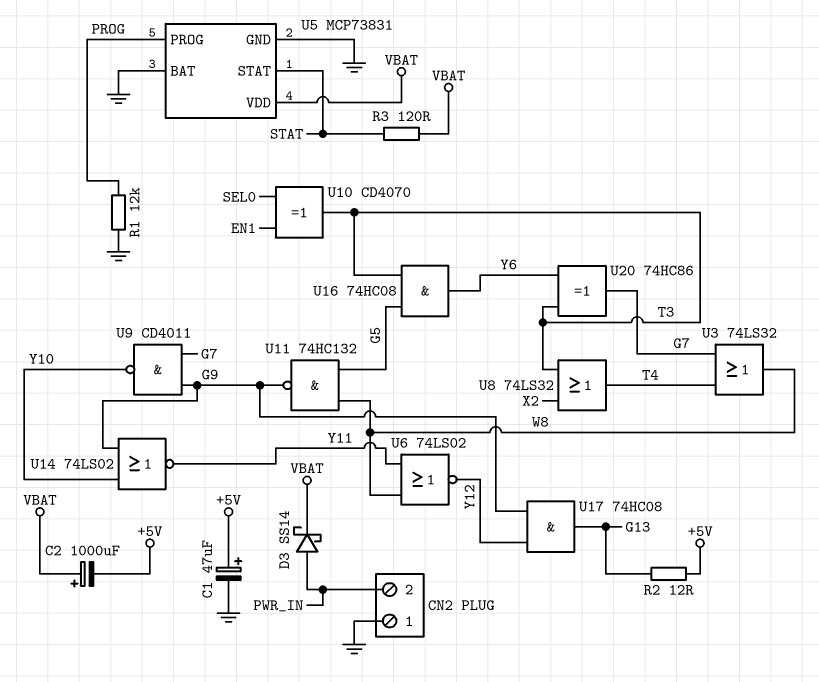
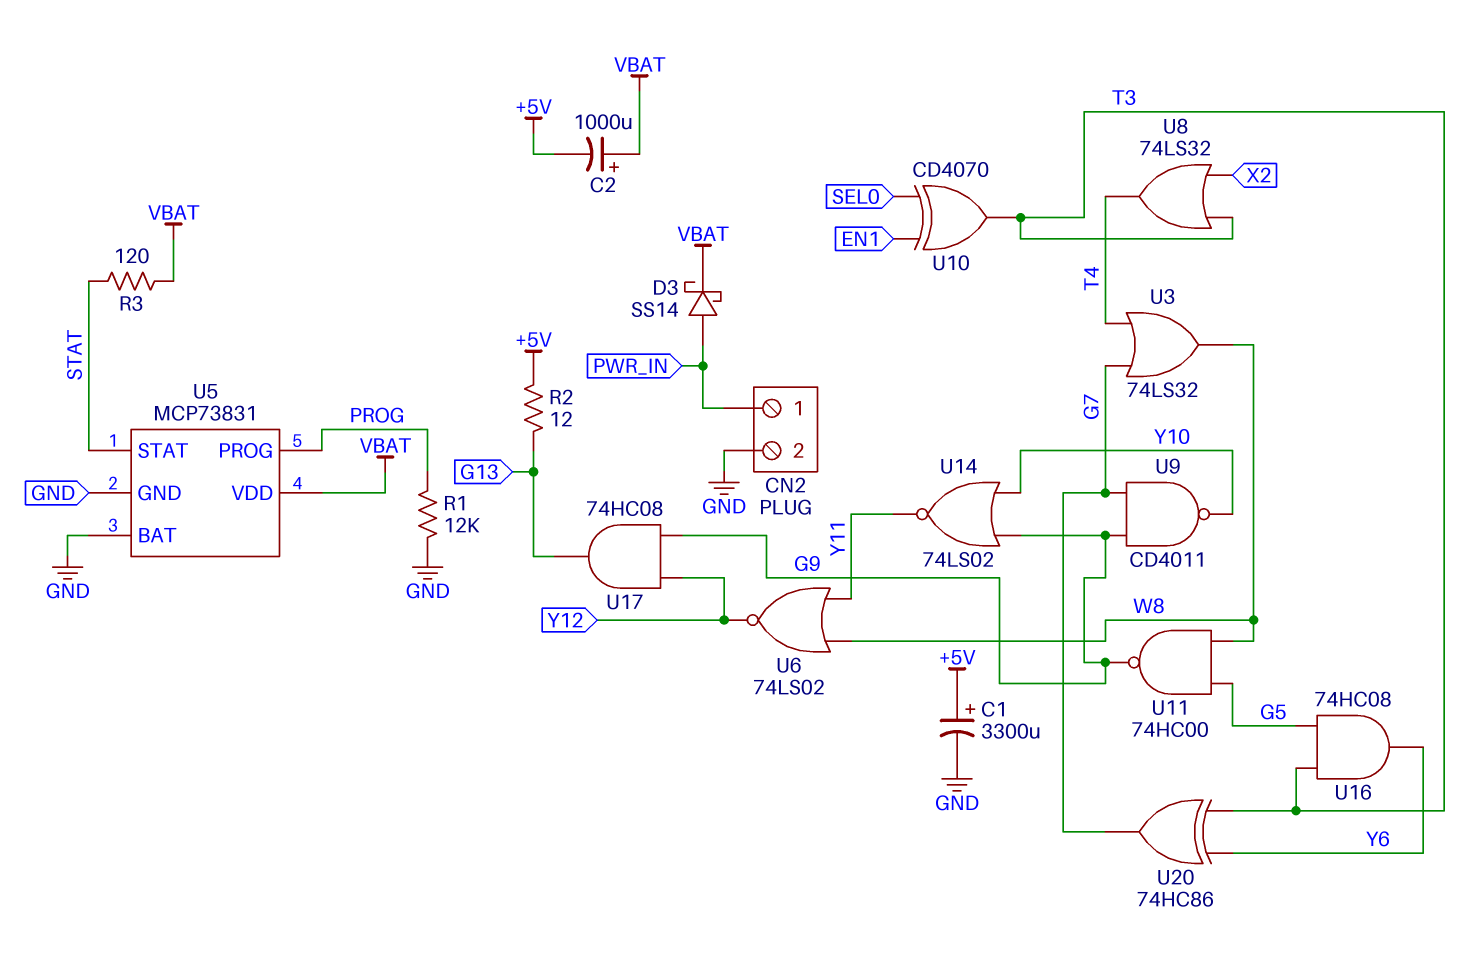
C1: 47uF (plus +5V, minus GND) -> 3300uF (plus +5V, minus GND)
CN2 pin 1: GND -> PWR_IN
CN2 pin 2: PWR_IN -> GND
U11: NAND 74HC132 (in G5, in W8, out G9) -> NAND 74HC00 (in G5, in W8, out G9)

